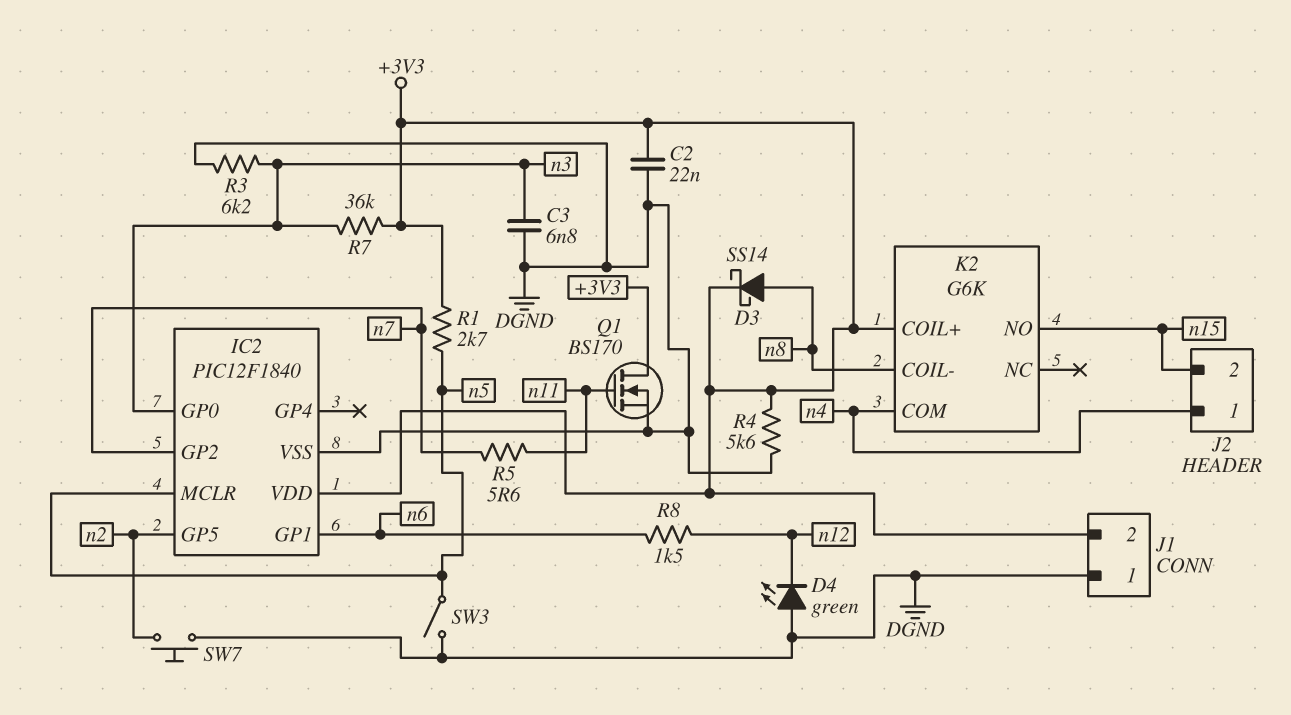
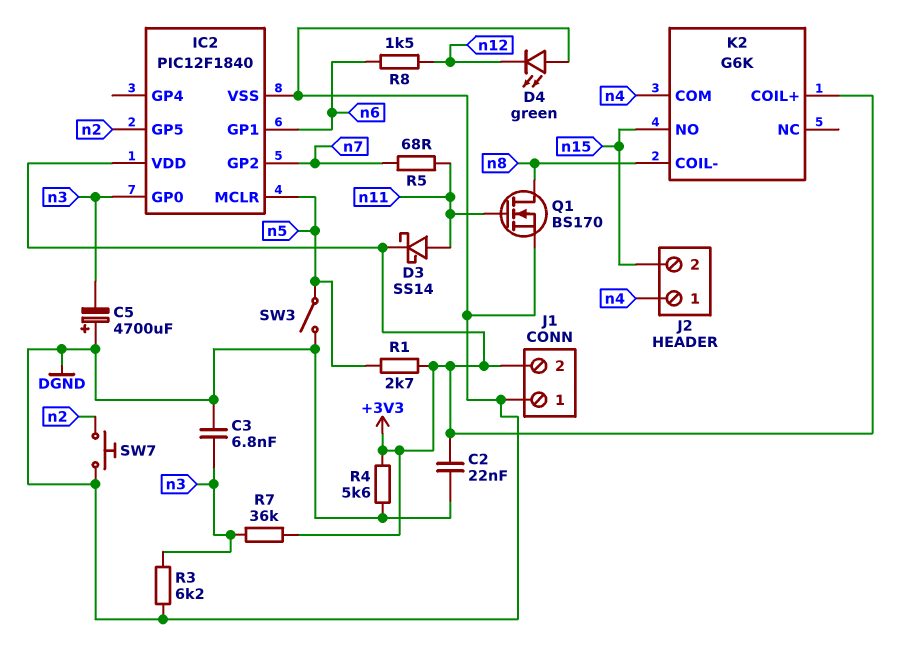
C5: none -> 4700uF (plus DGND, minus n3)
D3: schottky SS14 (A n8, K +3V3) -> schottky SS14 (A n11, K +3V3)
Q1: NMOS BS170 (G n11, D +3V3, S DGND) -> NMOS BS170 (G n11, D n8, S DGND)
R5: 5.6 (n7, n11) -> 68 (n7, n11)

